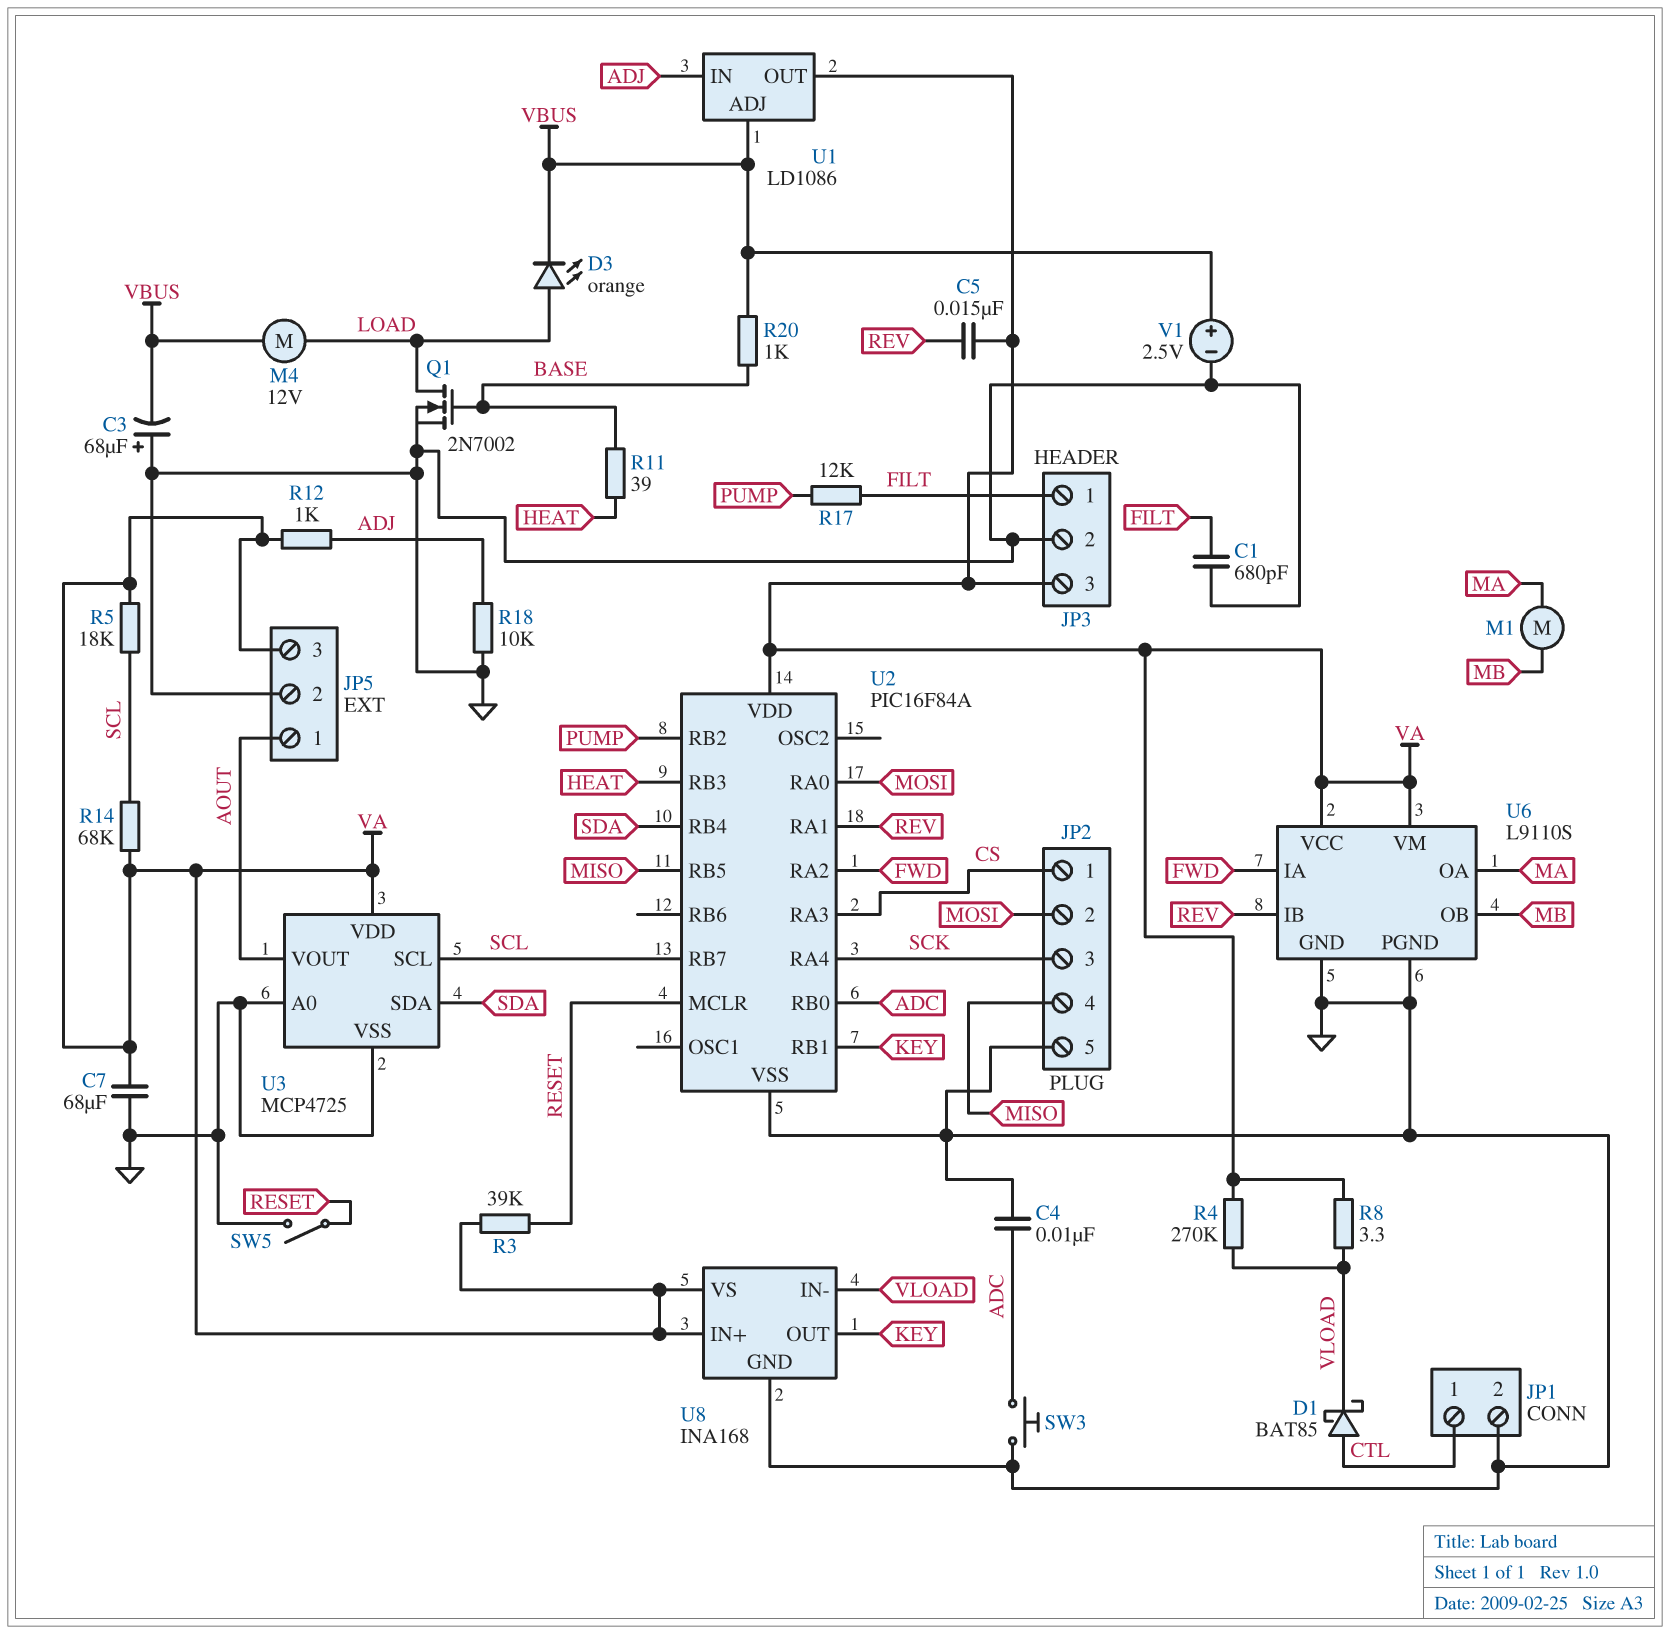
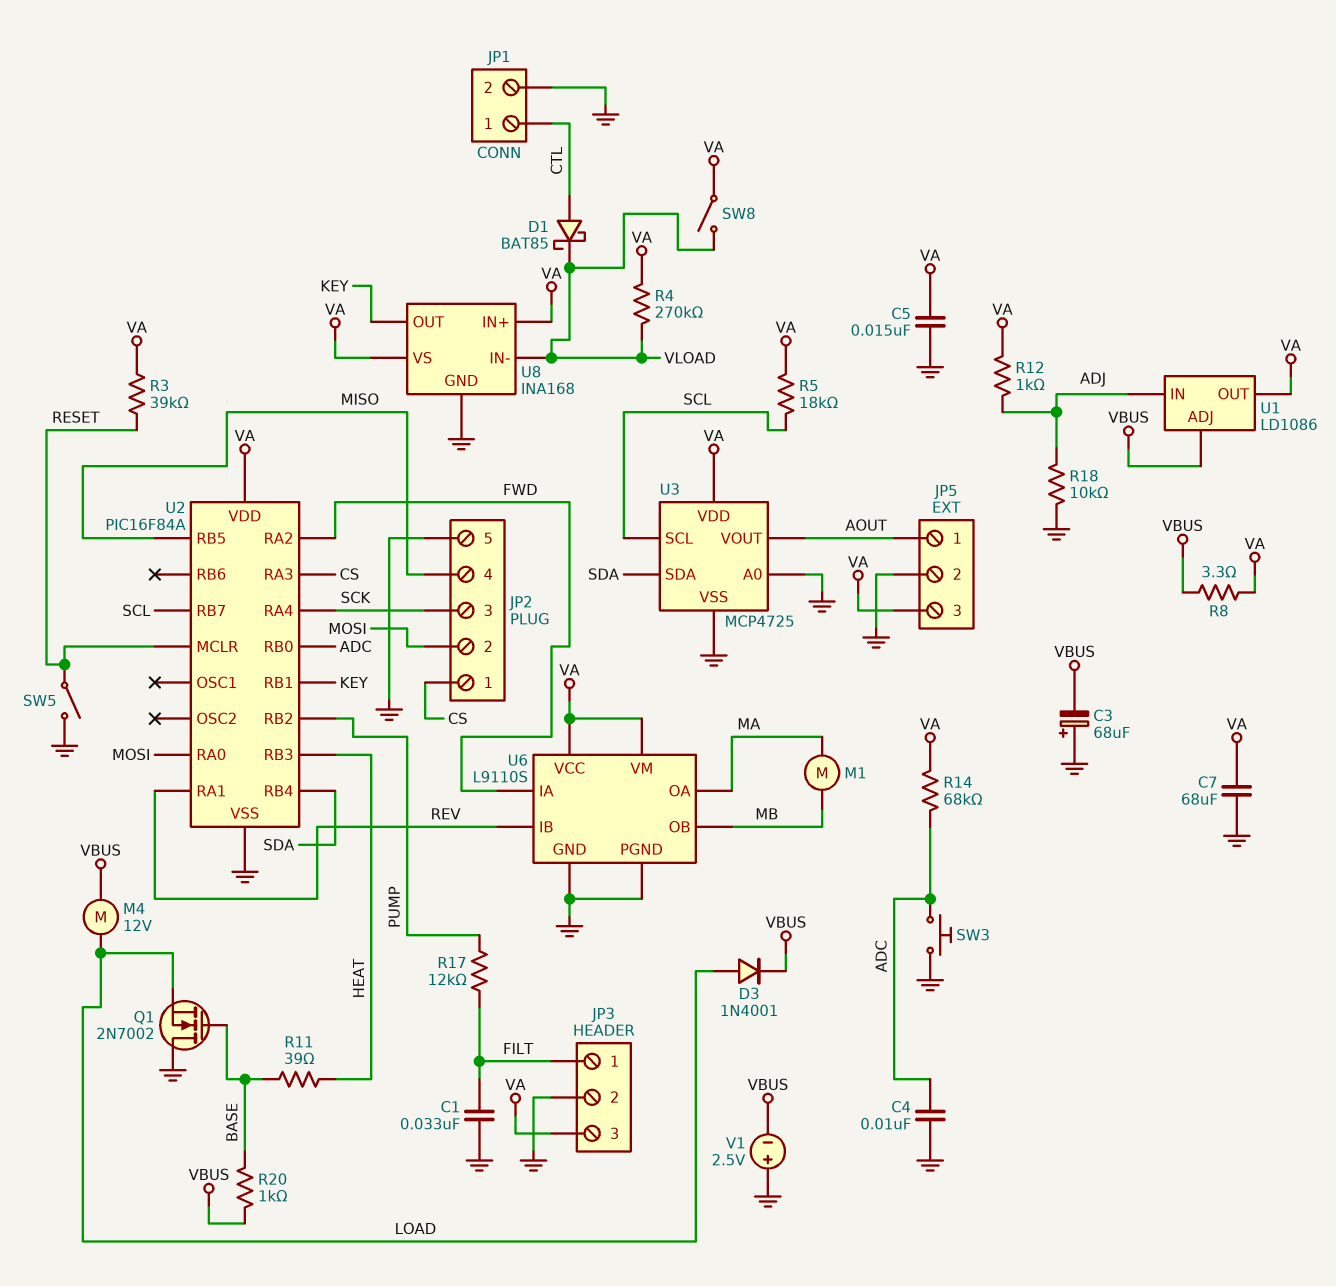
C1: 680pF (FILT, GND) -> 33nF (FILT, GND)
C5: 15nF (REV, VA) -> 15nF (GND, VA)
D3: LED orange (A LOAD, K VBUS) -> diode 1N4001 (A LOAD, K VBUS)
Q1: NMOS 2N7002 (G BASE, D LOAD, S GND) -> NMOS 2N7002 (G BASE, D GND, S LOAD)
R8: 3.3 (VA, VLOAD) -> 3.3 (VA, VBUS)
R14: 68k (SCL, VA) -> 68k (ADC, VA)
SW8: none -> switch (VA, VLOAD)
V1: 2.5V (plus VBUS, minus GND) -> 2.5V (plus GND, minus VBUS)

